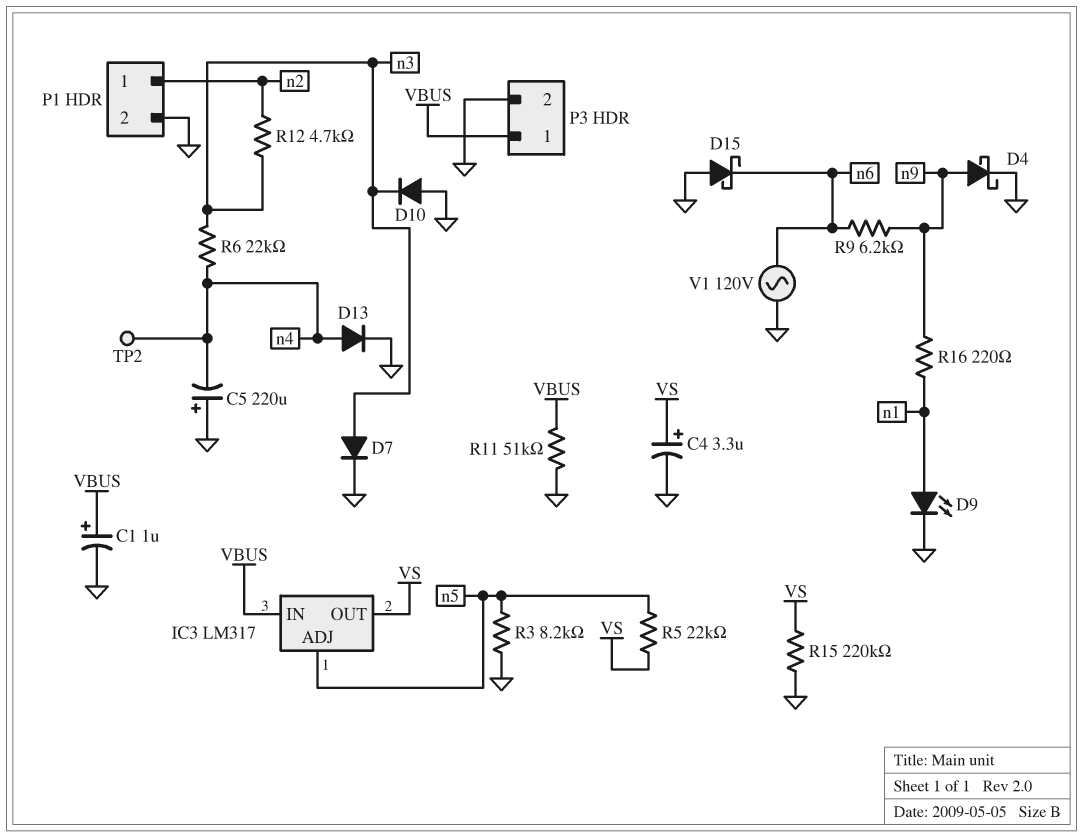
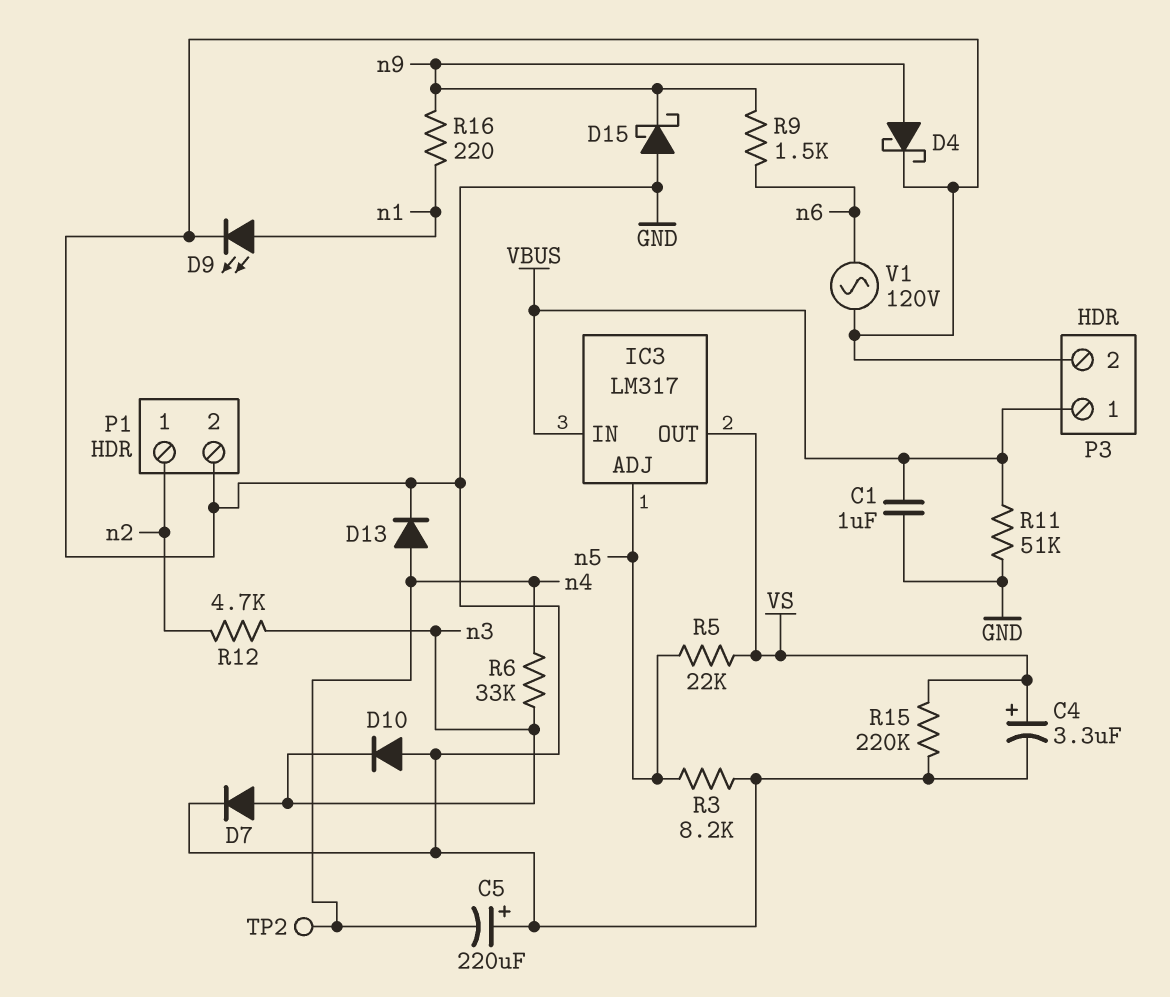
C1: 1uF (plus VBUS, minus GND) -> 1uF (GND, VBUS)
D15: schottky (A GND, K n6) -> schottky (A GND, K n9)
R6: 22k (n3, n4) -> 33k (n3, n4)
R9: 6.2k (n6, n9) -> 1.5k (n6, n9)

